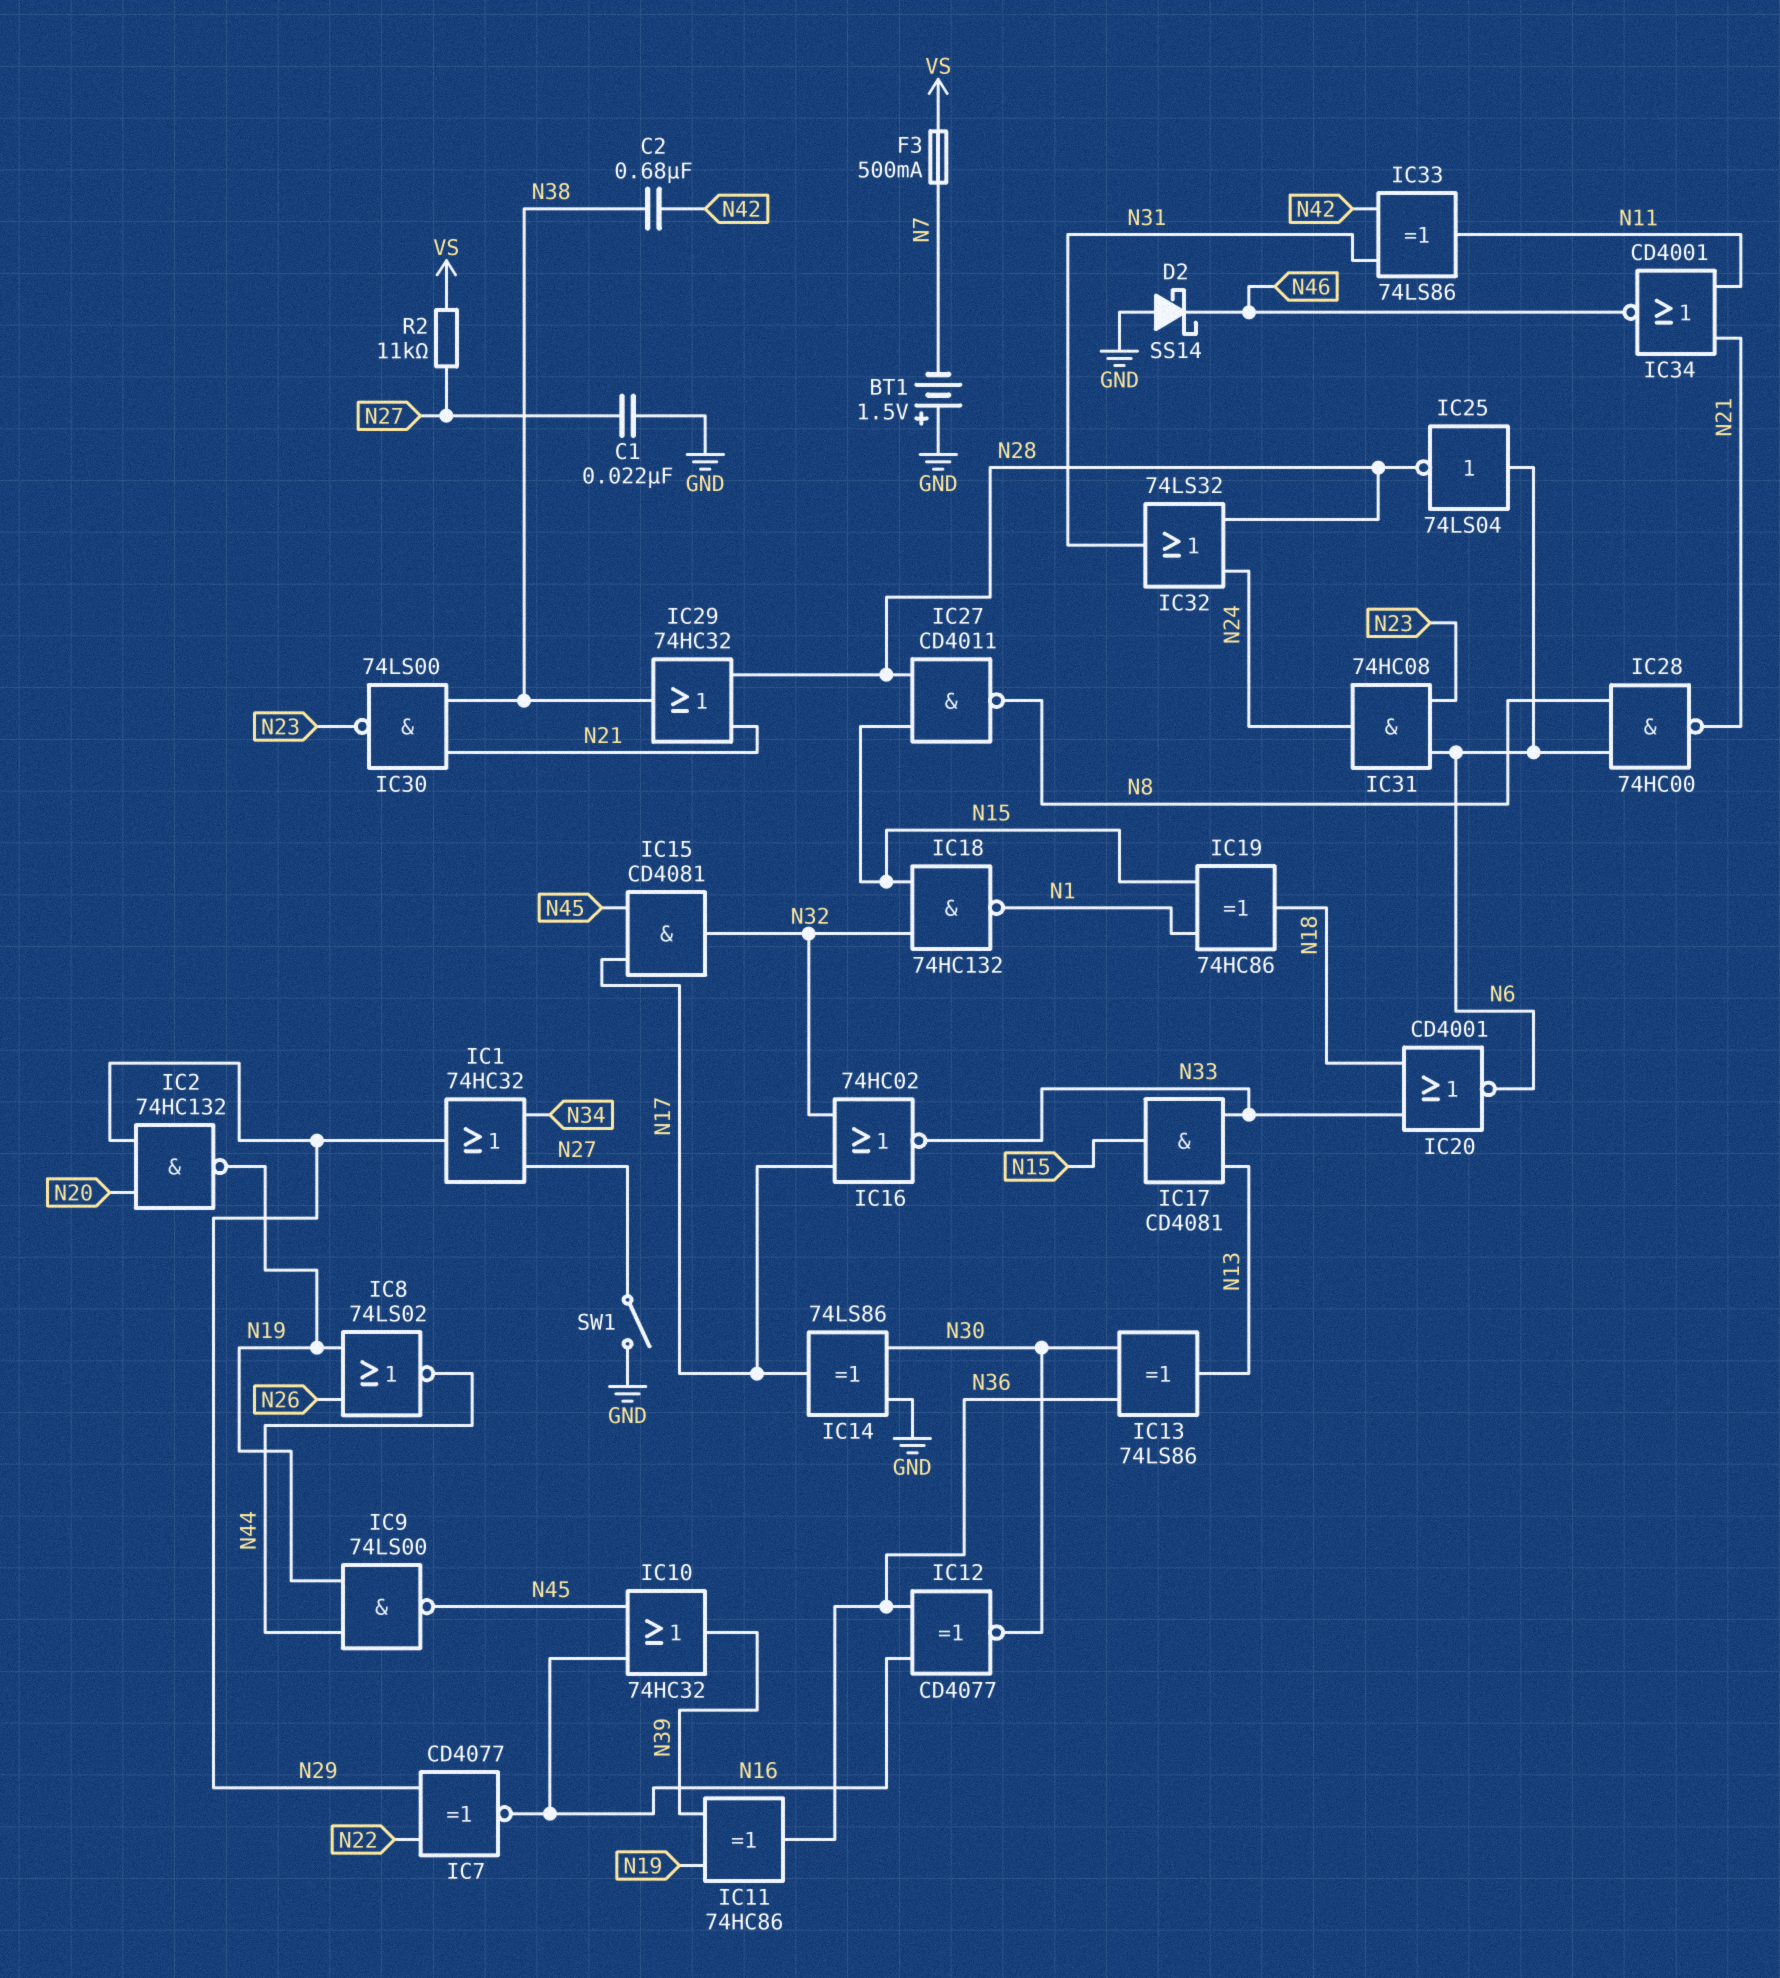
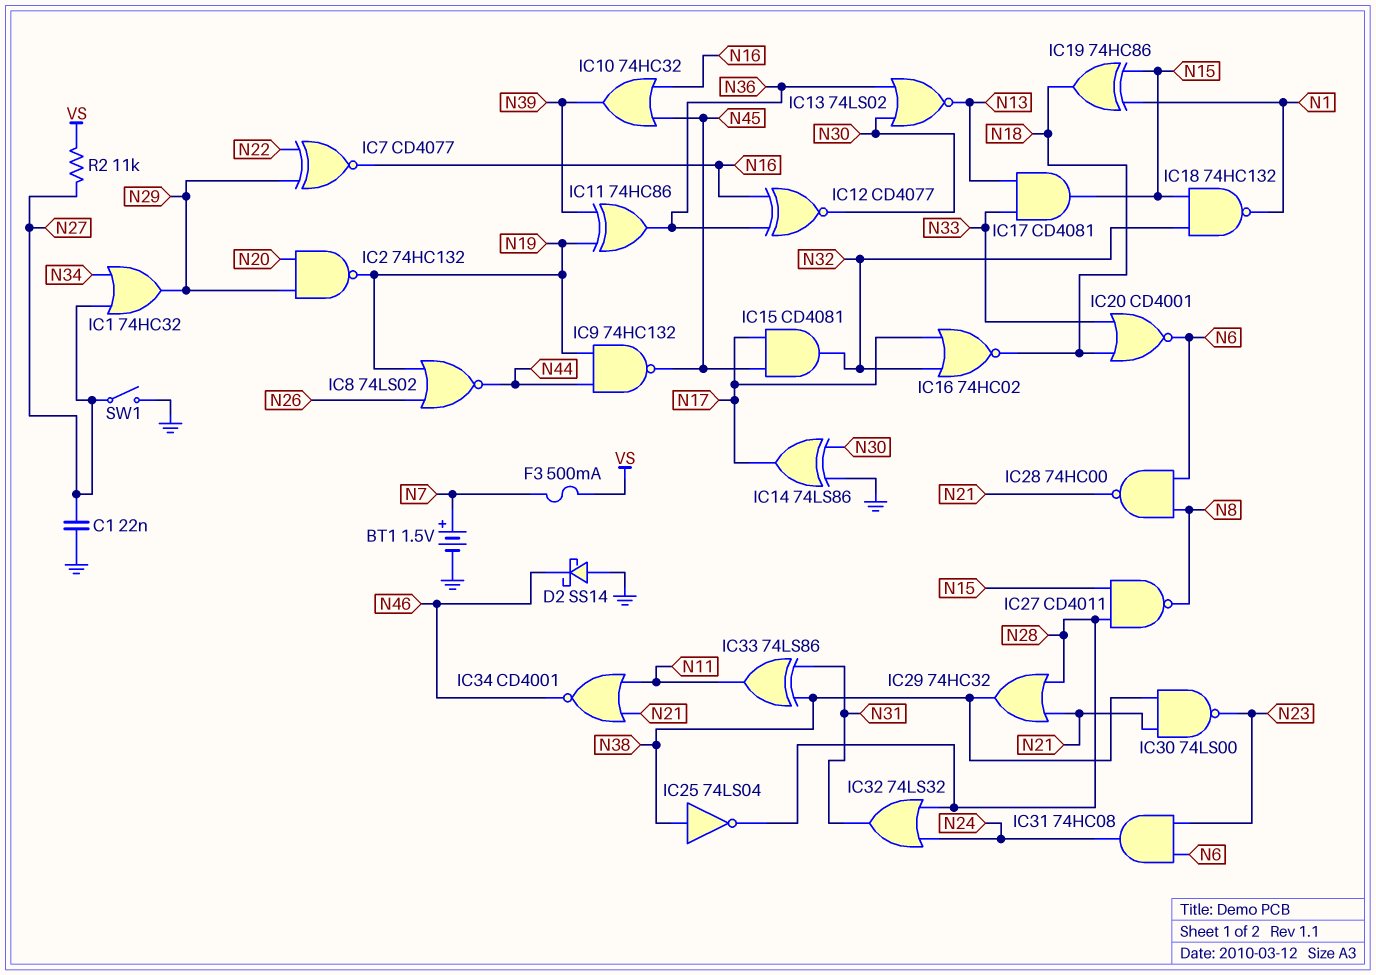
BT1: 1.5V (plus GND, minus N7) -> 1.5V (plus N7, minus GND)
C2: 680nF (N38, N42) -> none
IC9: NAND 74LS00 (in N19, in N44, out N45) -> NAND 74HC132 (in N19, in N44, out N45)
IC13: XOR 74LS86 (in N30, in N36, out N13) -> NOR 74LS02 (in N30, in N36, out N13)
IC16: NOR 74HC02 (in N17, in N32, out N33) -> NOR 74HC02 (in N17, in N32, out N18)
IC25: NOT 74LS04 (in N6, out N28) -> NOT 74LS04 (in N38, out N28)
IC33: XOR 74LS86 (in N31, in N42, out N11) -> XOR 74LS86 (in N31, in N38, out N11)

